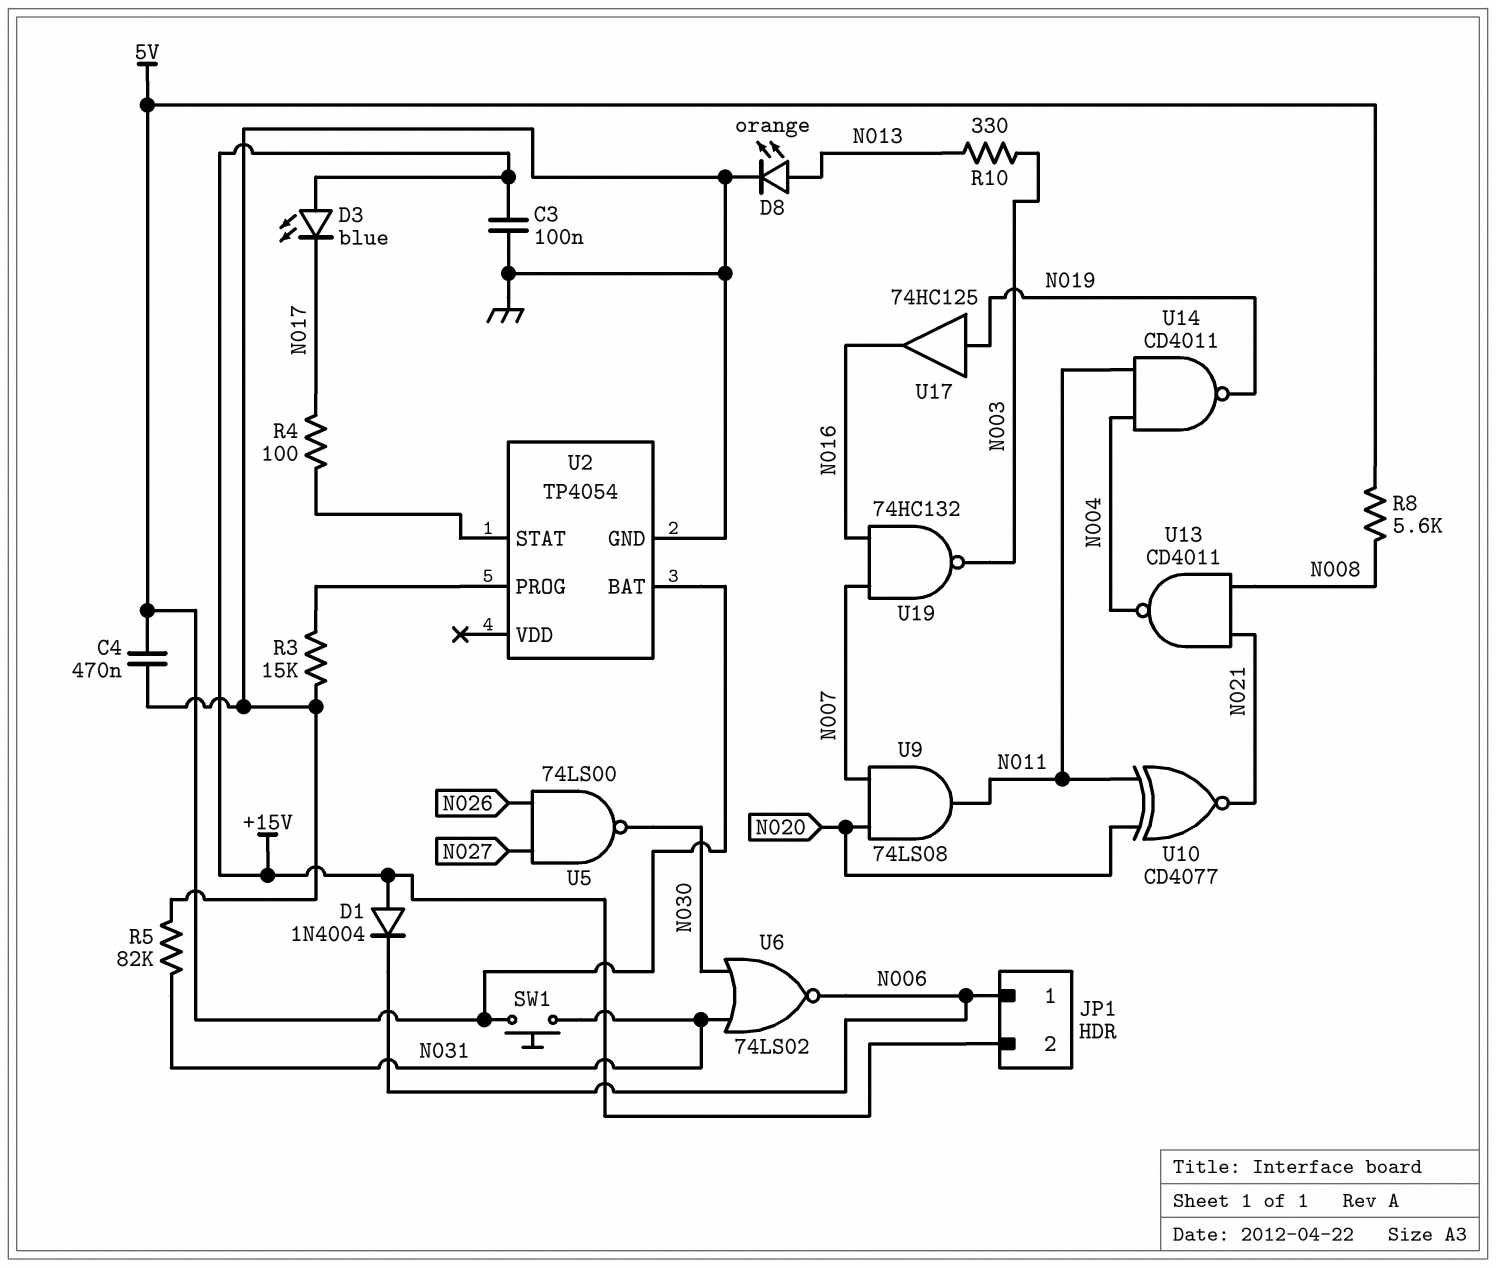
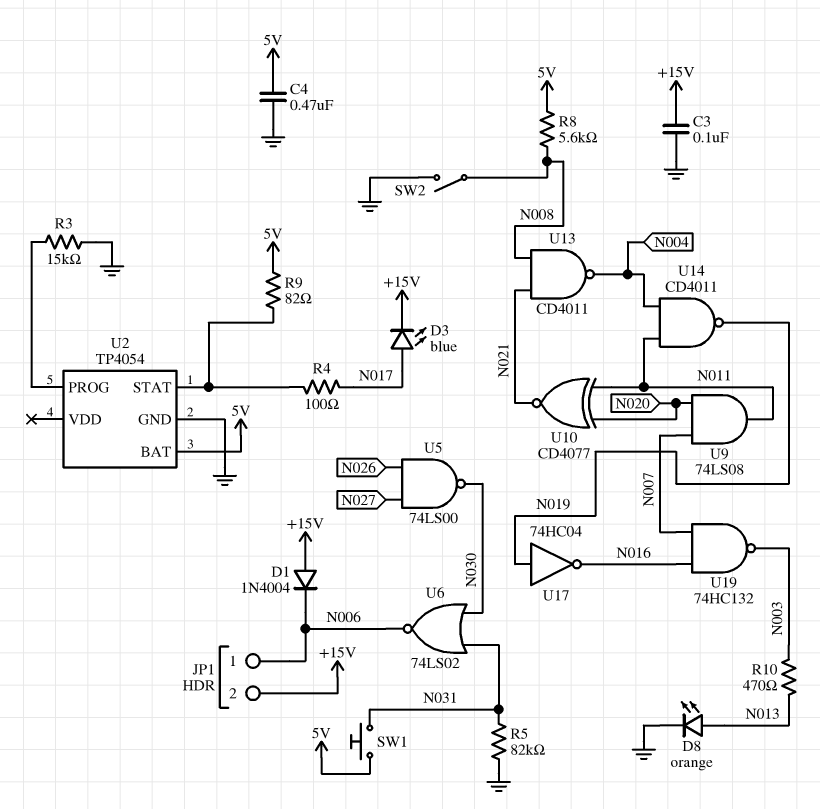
D3: LED blue (A +15V, K N017) -> LED blue (A N017, K +15V)
R9: none -> 82 (5V, U2/STAT)
R10: 330 (N003, N013) -> 470 (N003, N013)
SW2: none -> switch (GND, N008)
U17: buffer 74HC125 (in N019, out N016) -> NOT 74HC04 (in N019, out N016)

